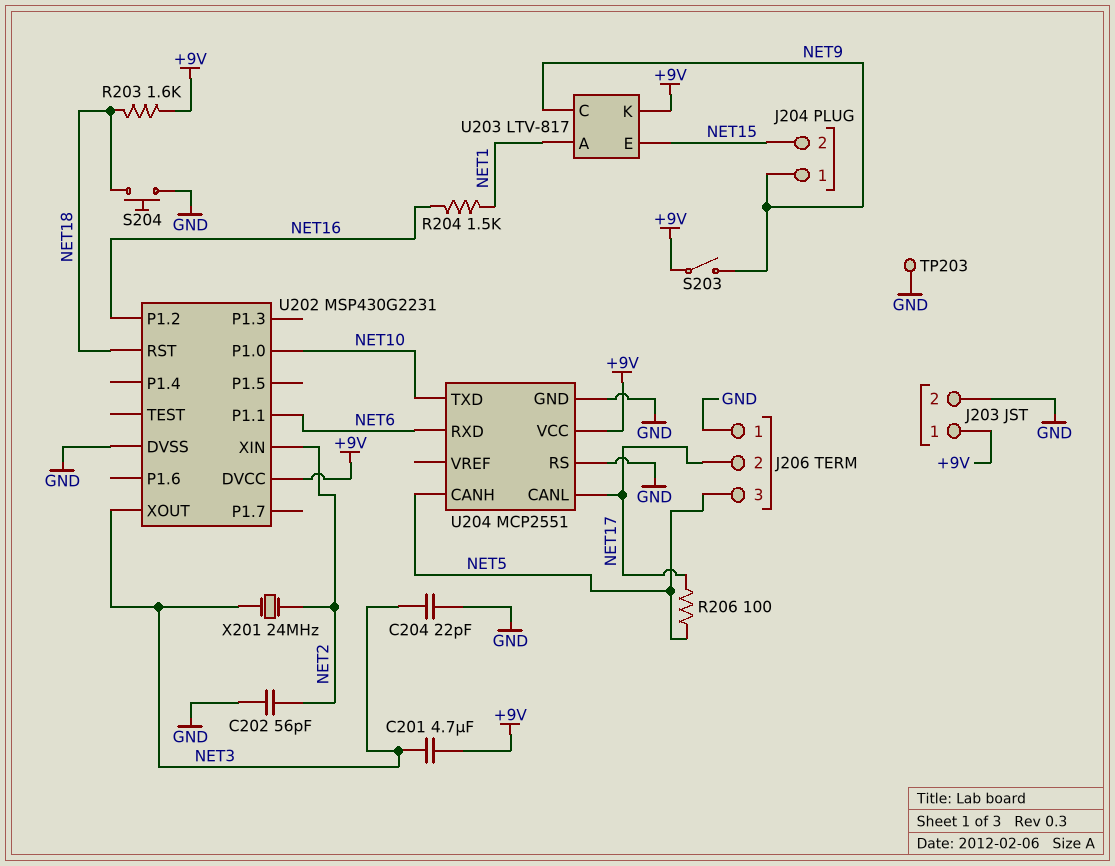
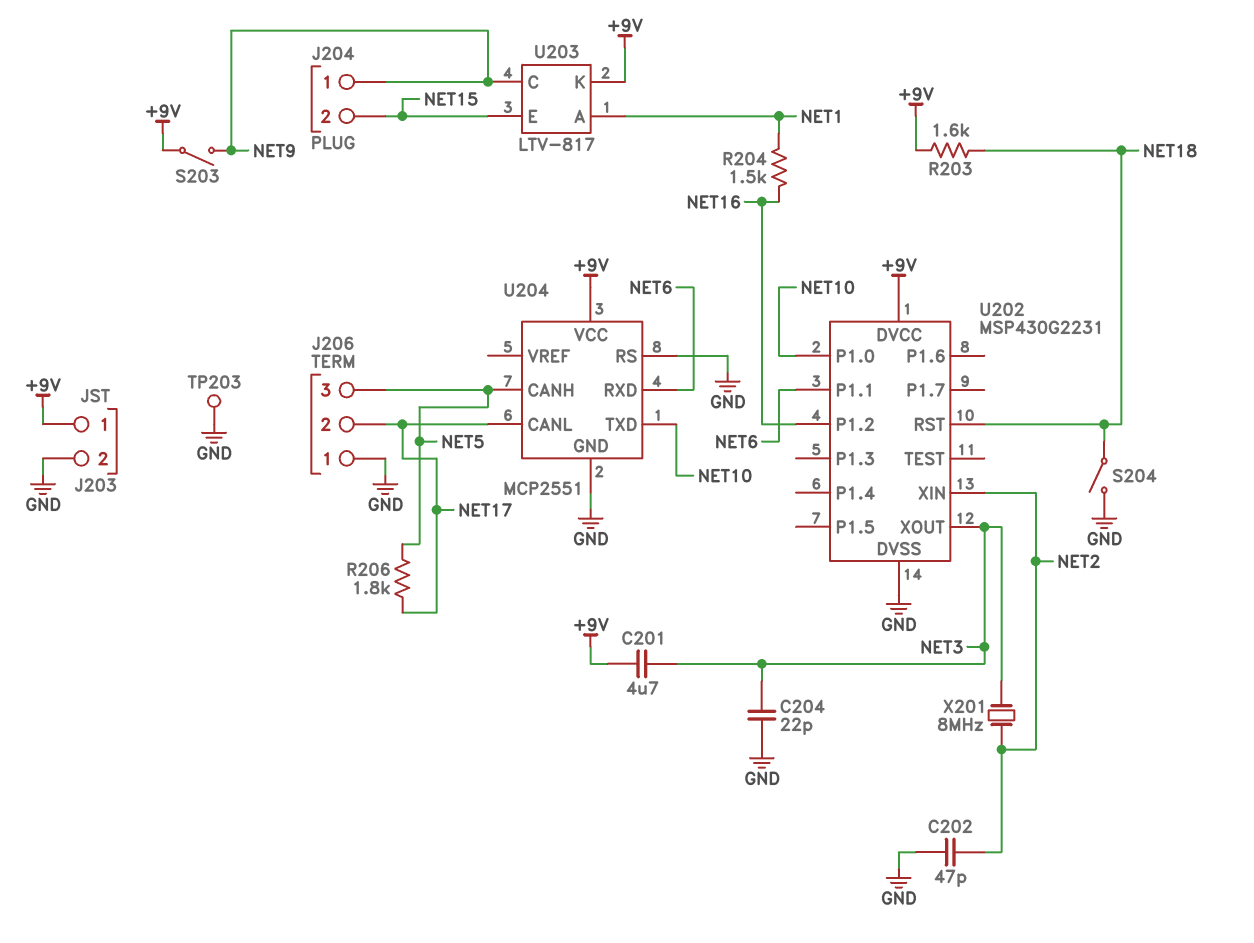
C202: 56pF (GND, NET2) -> 47pF (GND, NET2)
R206: 100 (NET5, NET17) -> 1.8k (NET5, NET17)
S204: button (GND, NET18) -> switch (GND, NET18)
X201: 24MHz (NET2, NET3) -> 8MHz (NET2, NET3)

